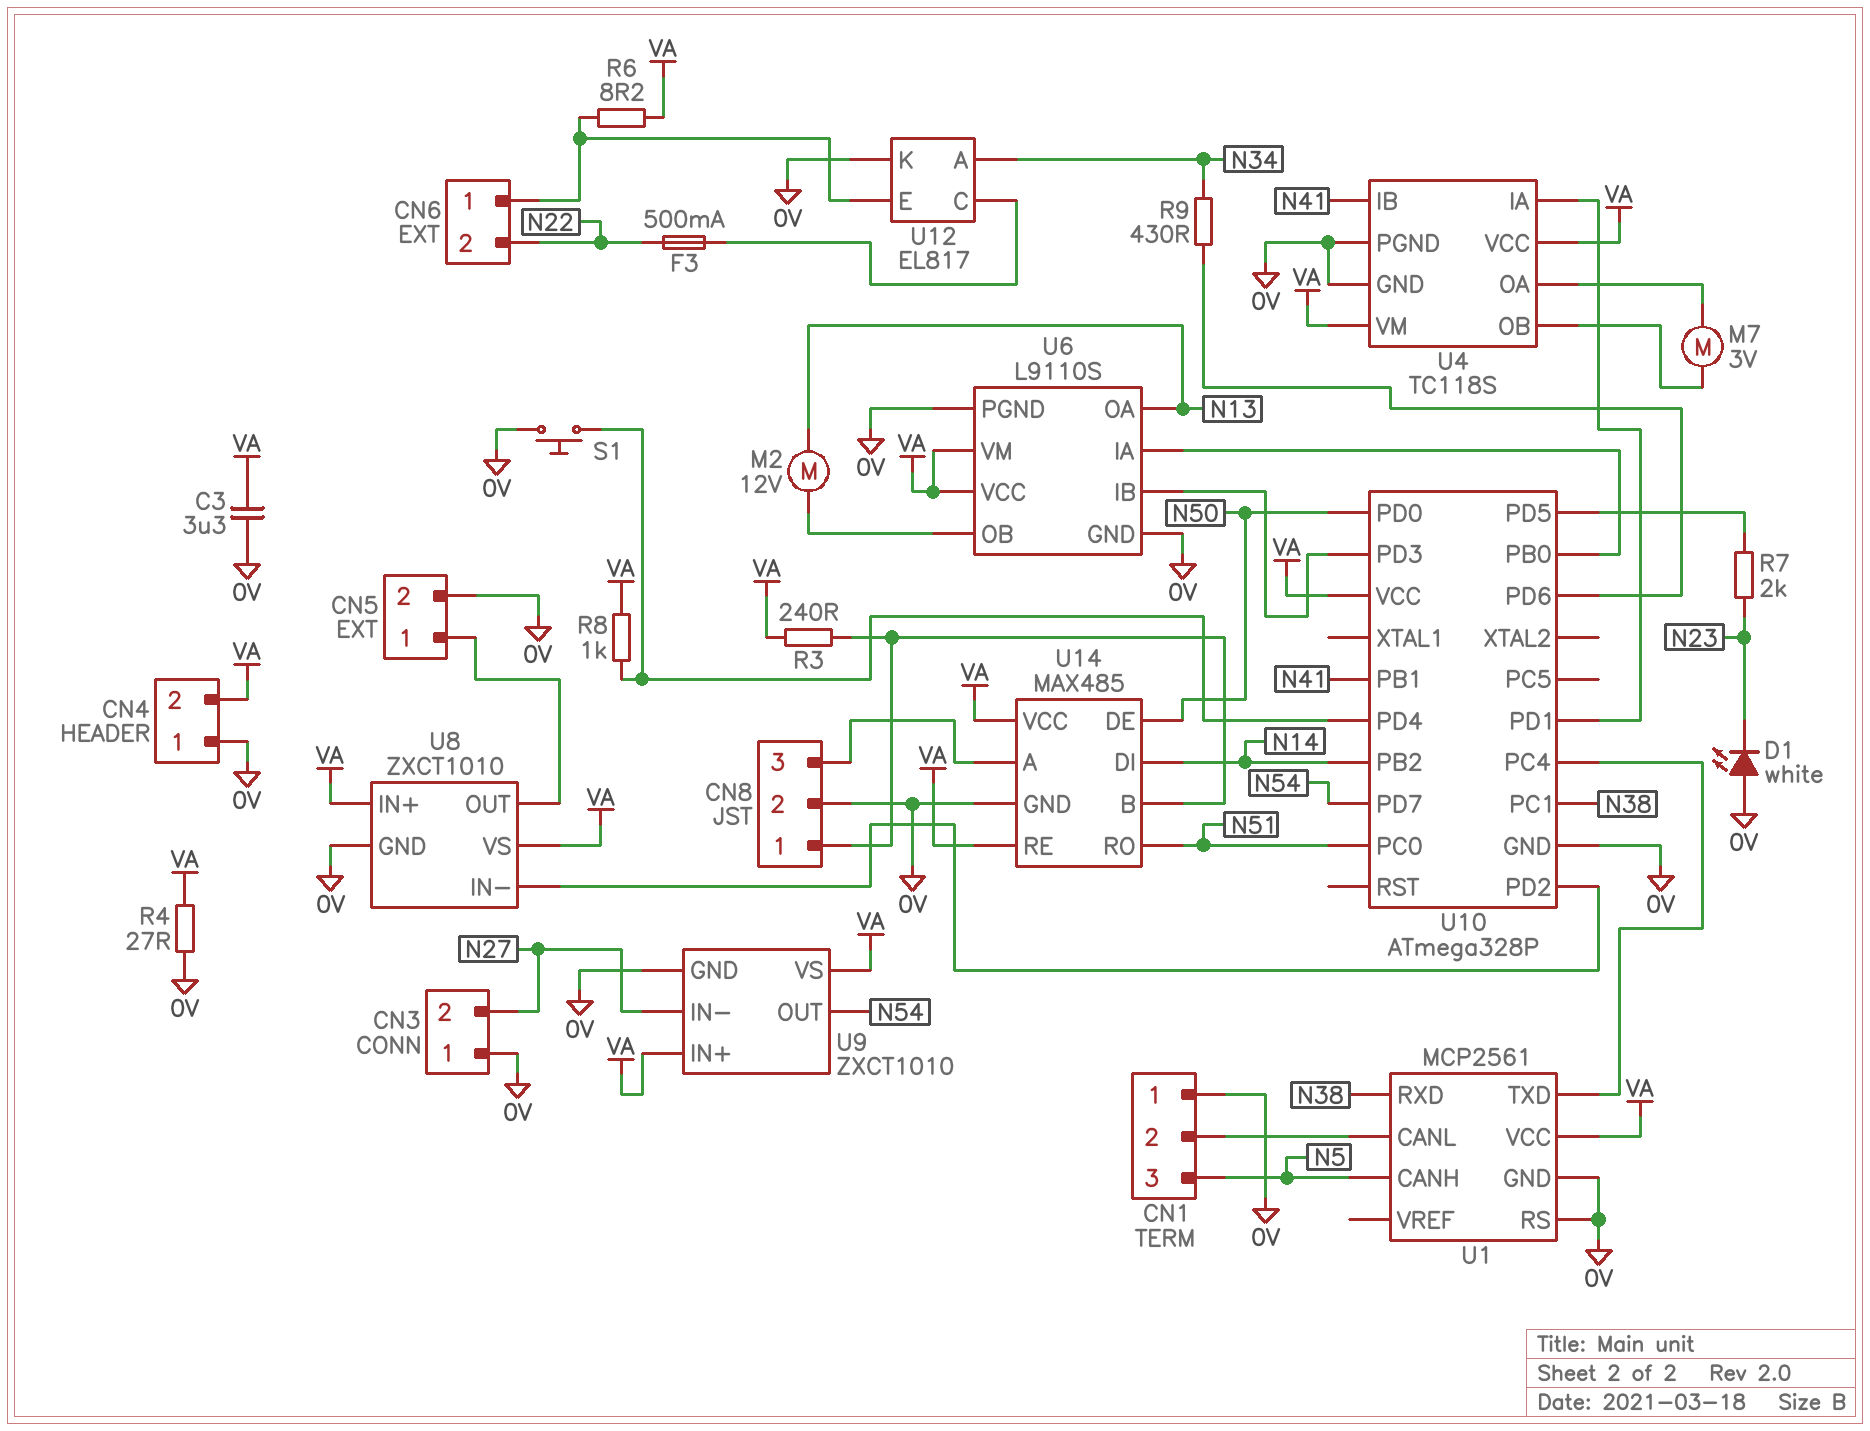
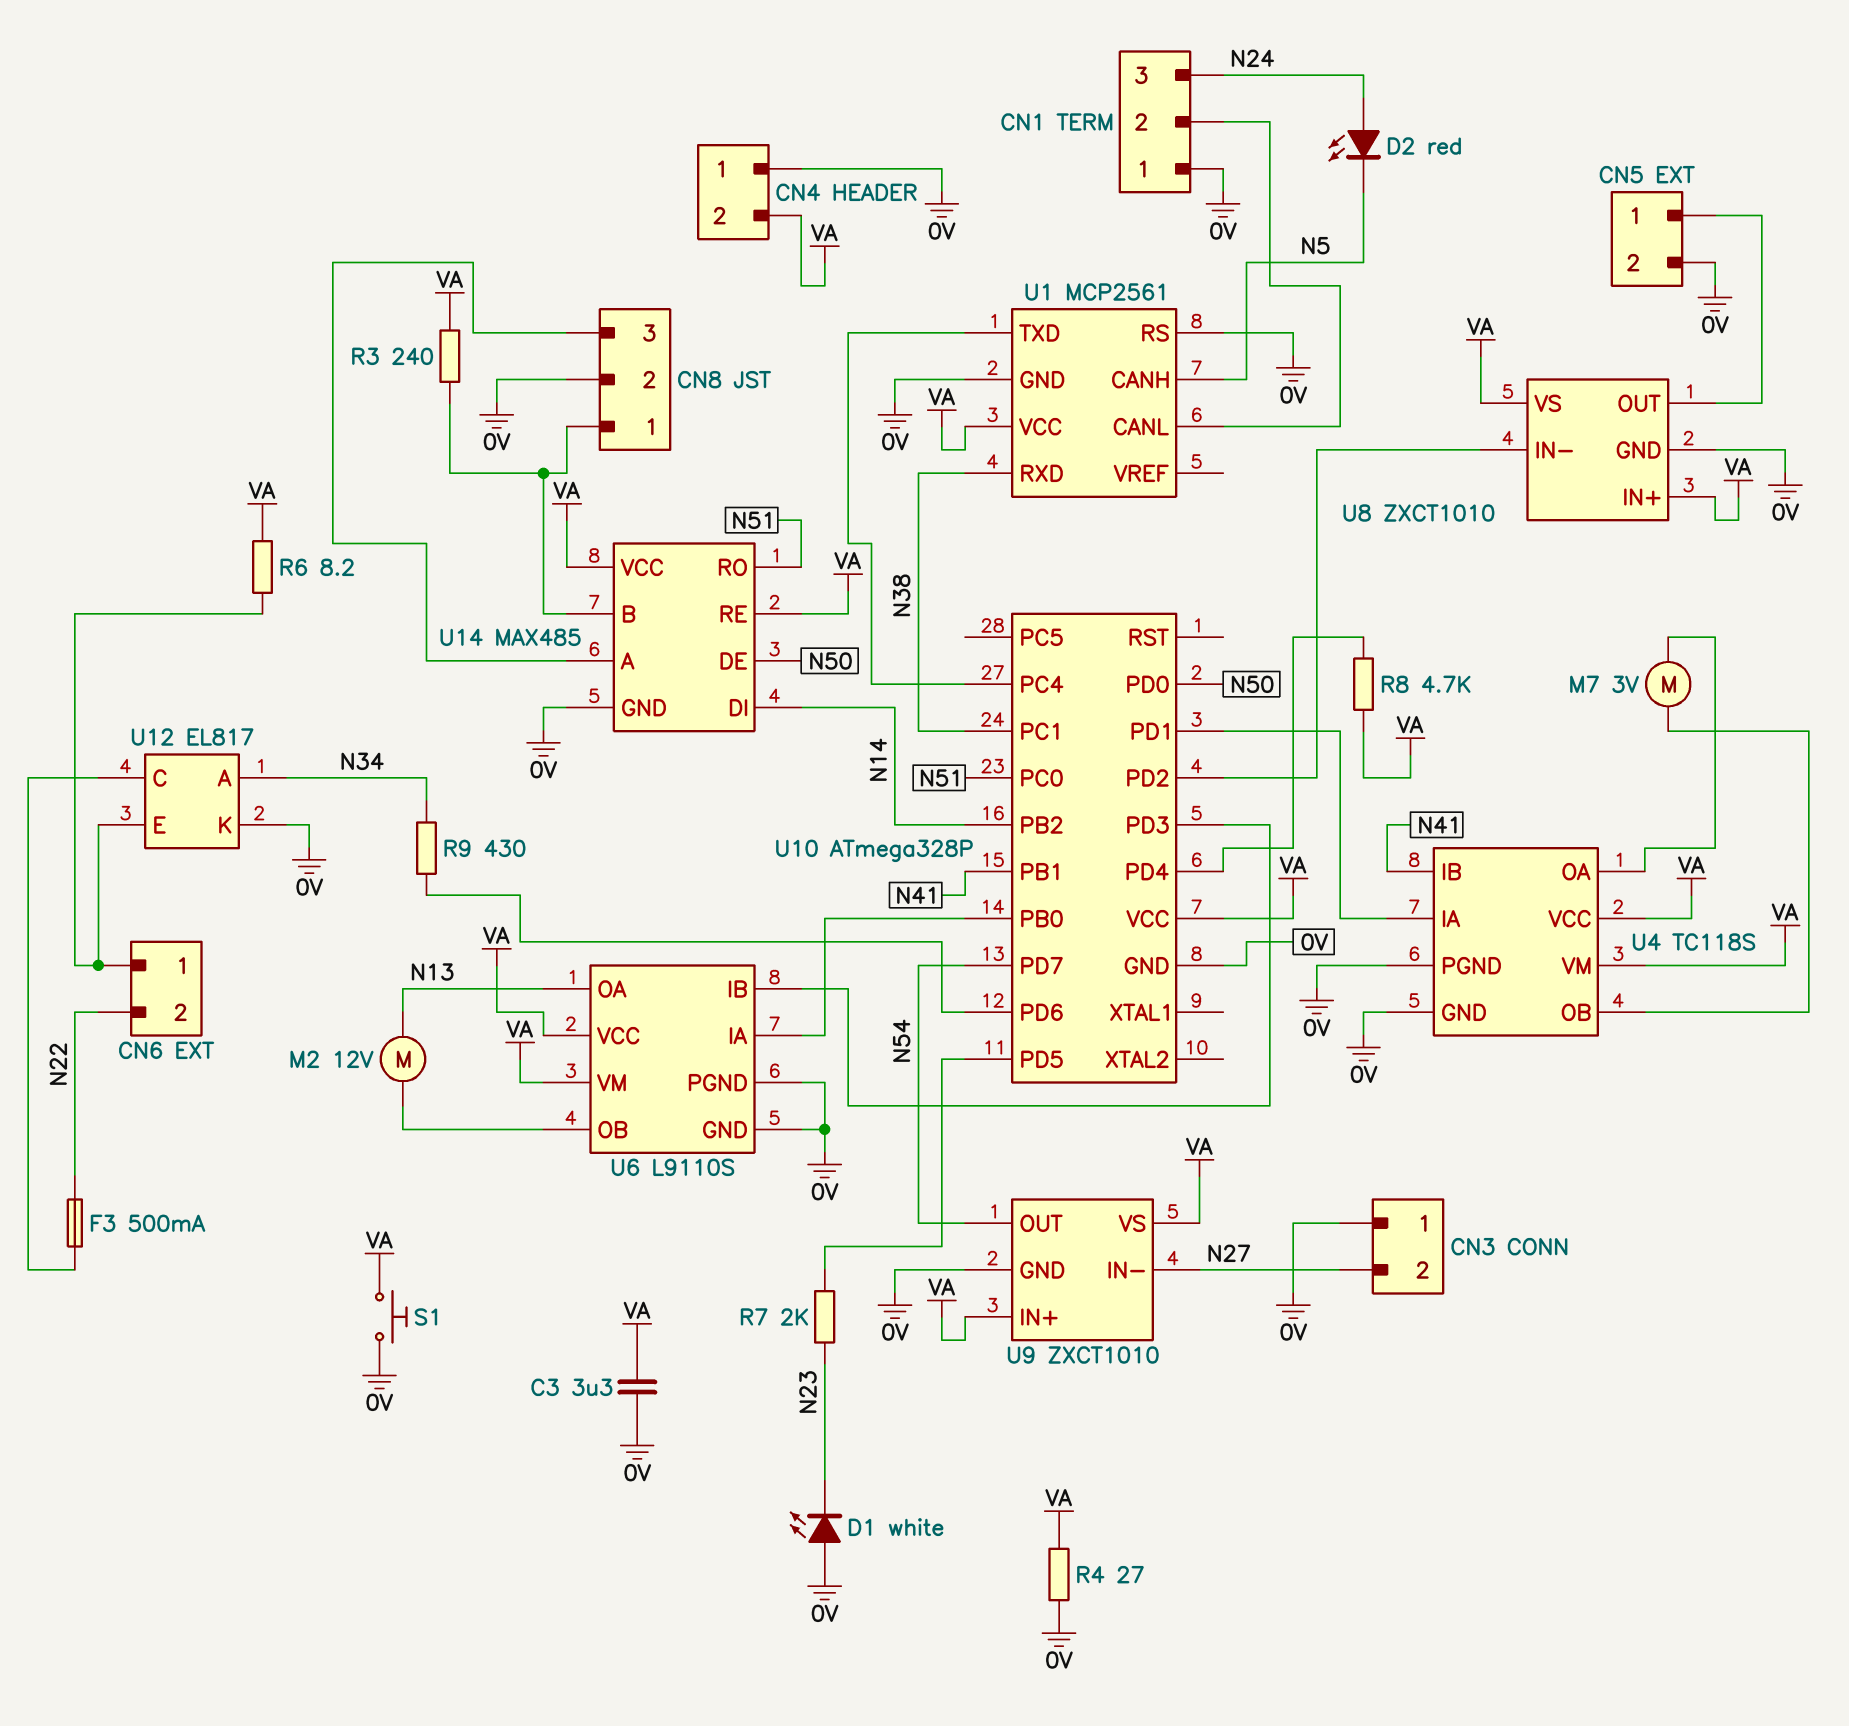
CN1 pin 3: N5 -> N24
D2: none -> LED red (A N24, K N5)
R8: 1k (U10/PD4, VA) -> 4.7k (U10/PD4, VA)
S1: button (0V, U10/PD4) -> button (0V, VA)

